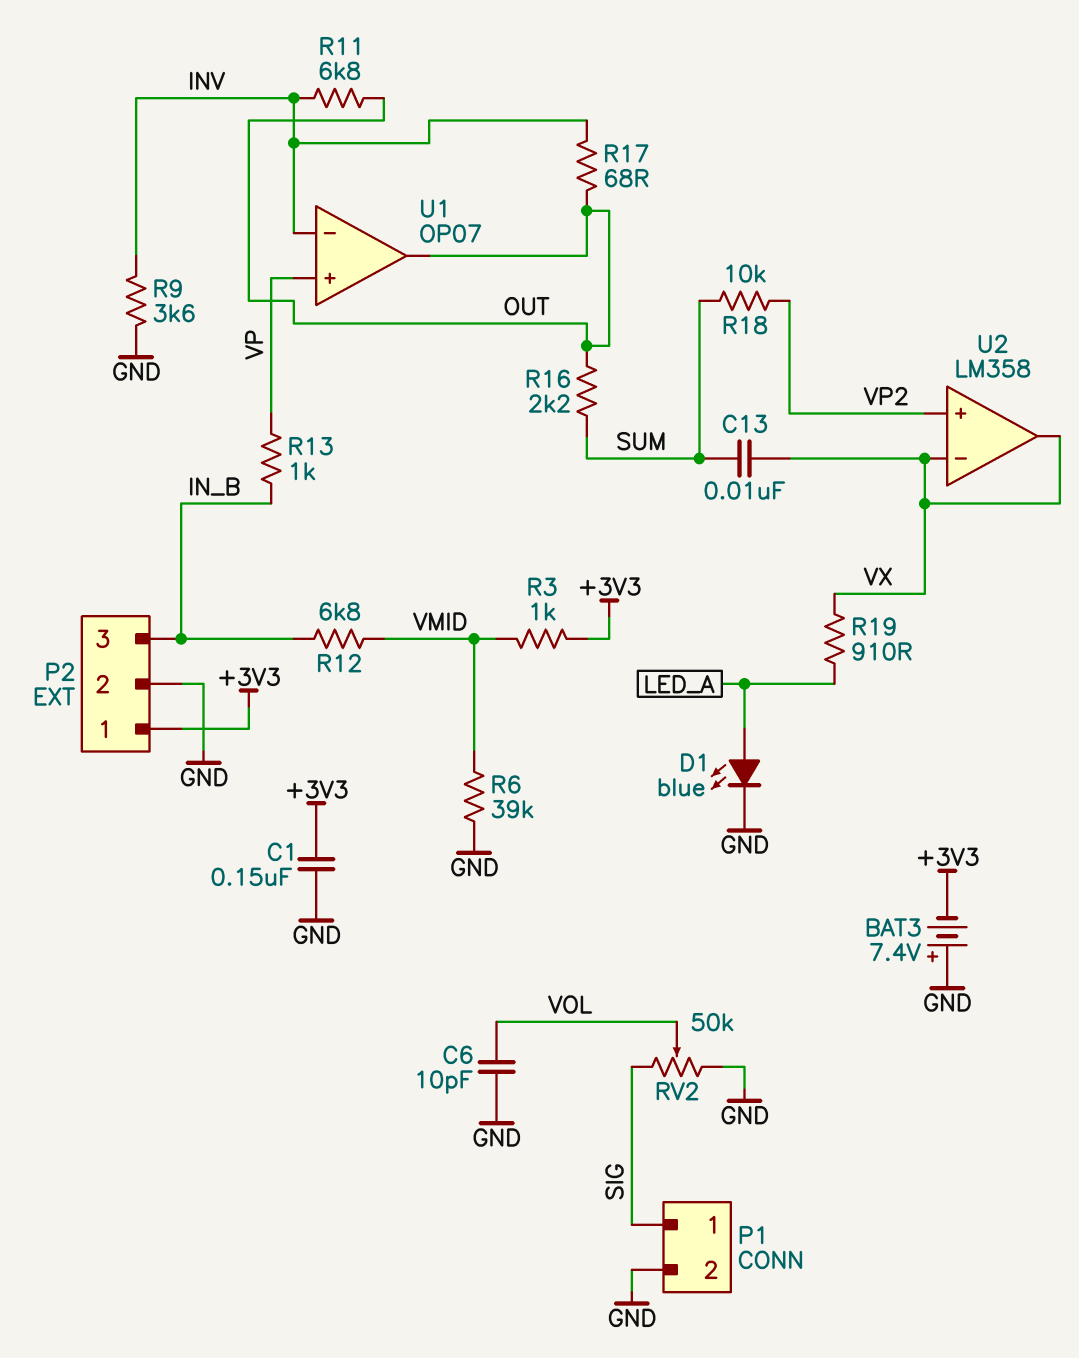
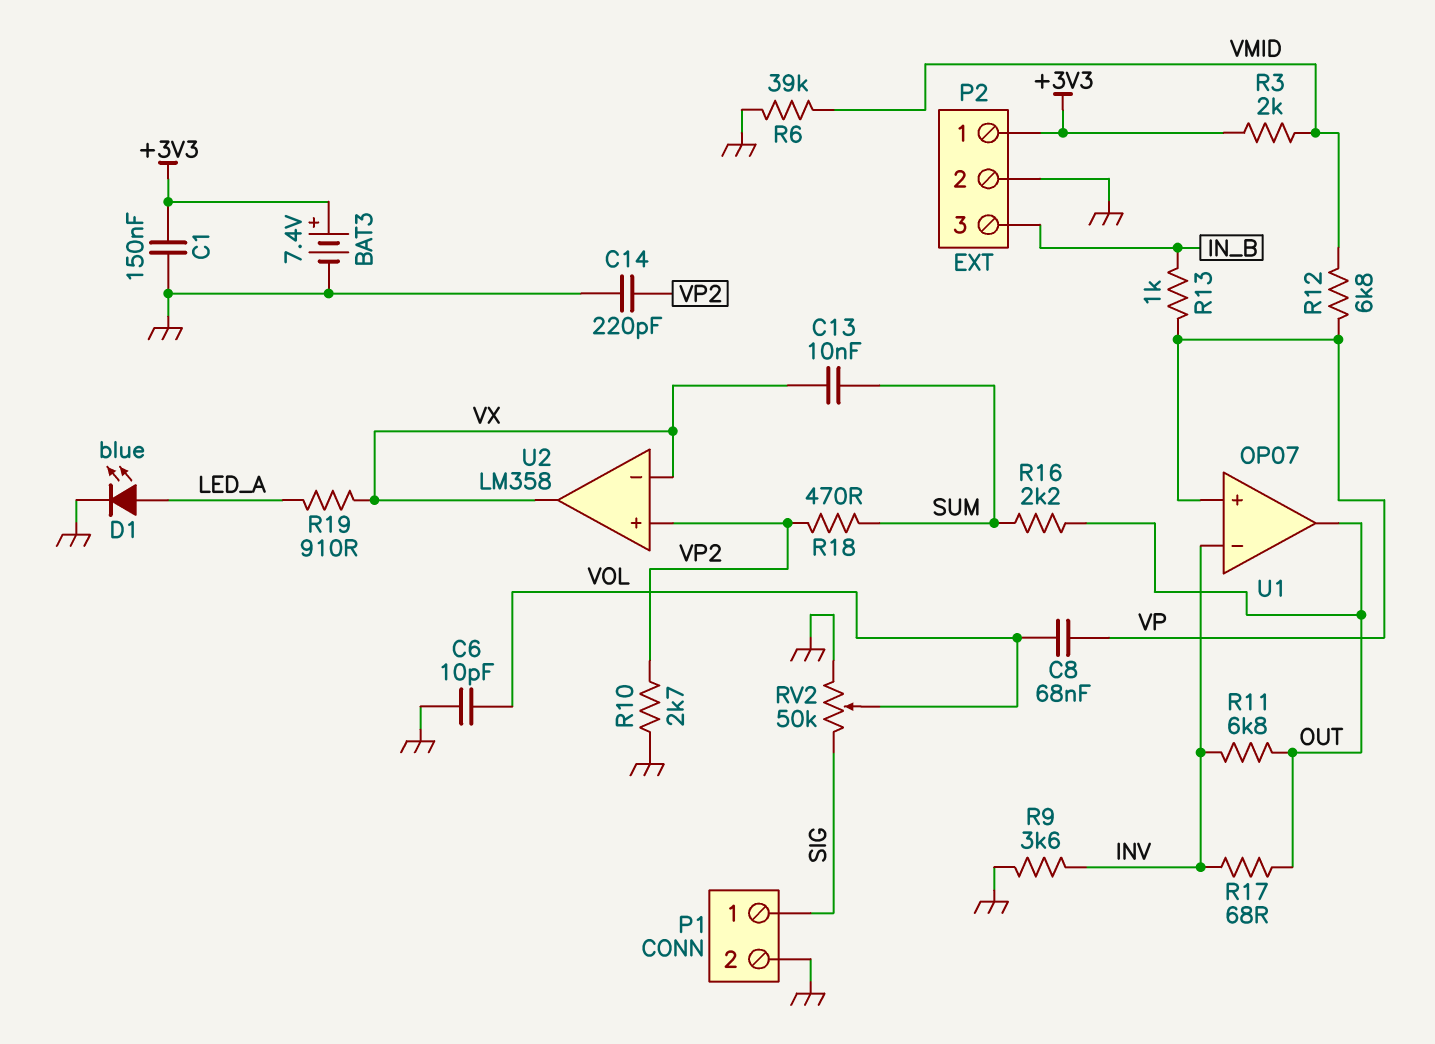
BAT3: 7.4V (plus GND, minus +3V3) -> 7.4V (plus +3V3, minus GND)
C8: none -> 68nF (VOL, VP)
C14: none -> 220pF (GND, VP2)
R3: 1k (+3V3, VMID) -> 2k (+3V3, VMID)
R10: none -> 2.7k (GND, VP2)
R12: 6.8k (IN_B, VMID) -> 6.8k (VMID, VP)
R18: 10k (SUM, VP2) -> 470 (SUM, VP2)

